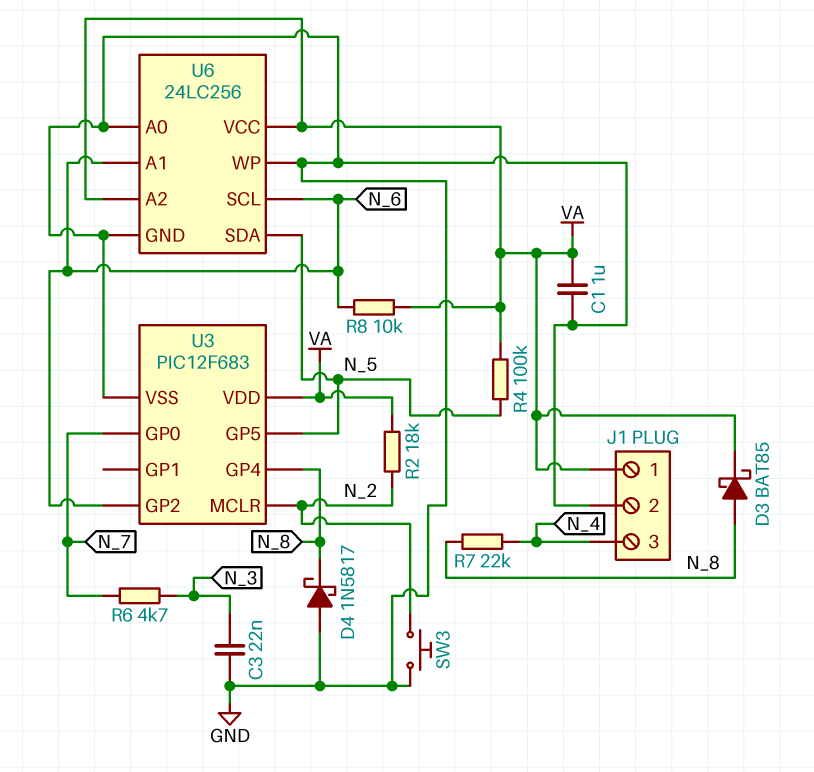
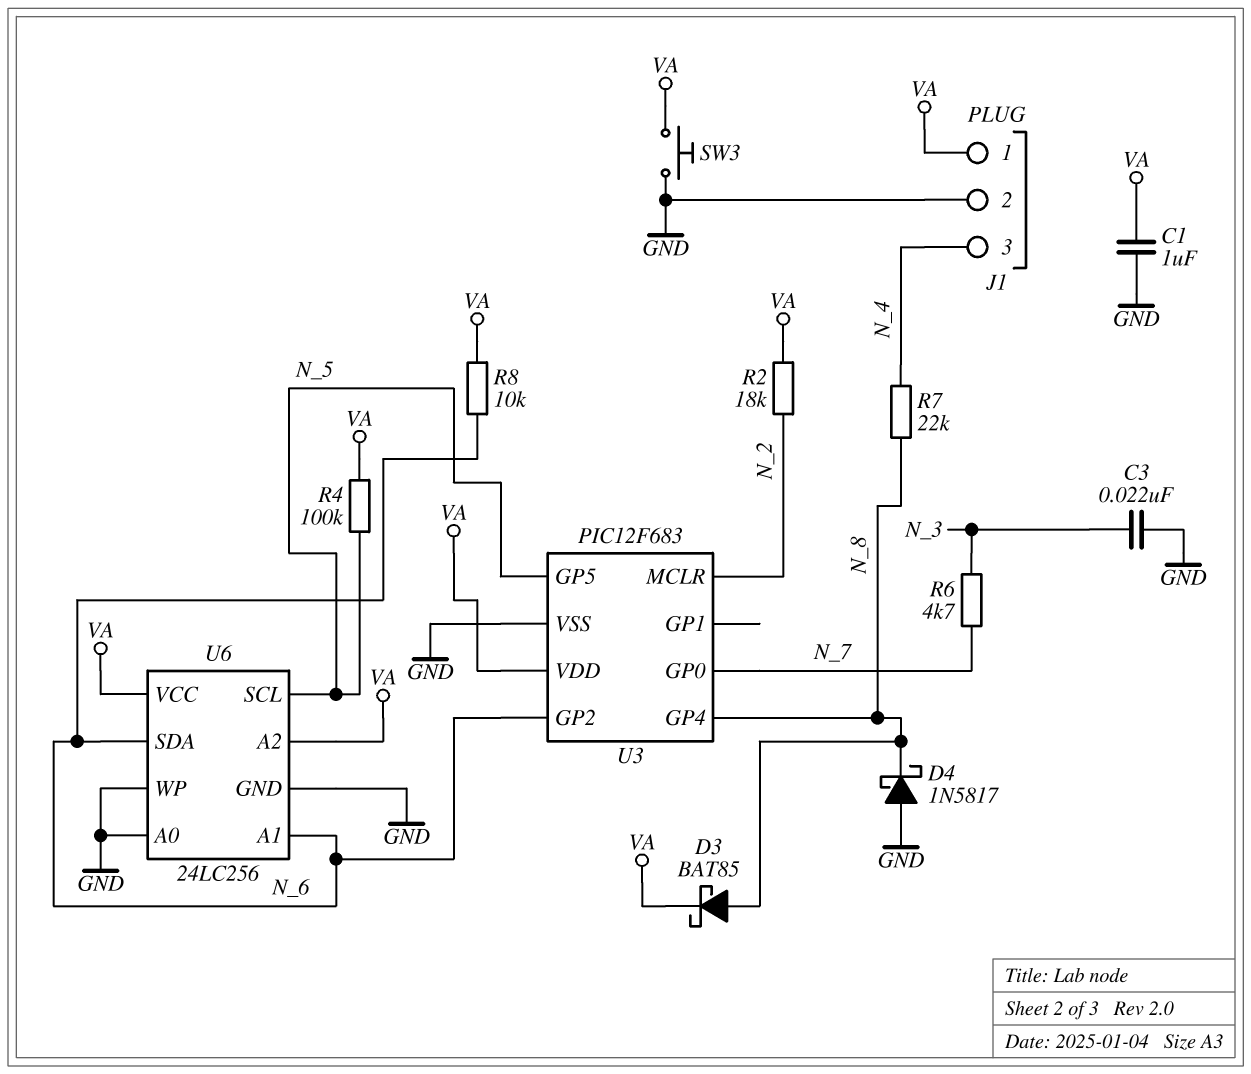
SW3: button (GND, N_2) -> button (GND, VA)
U6 pin SCL: N_6 -> N_5
U6 pin SDA: N_5 -> N_6

